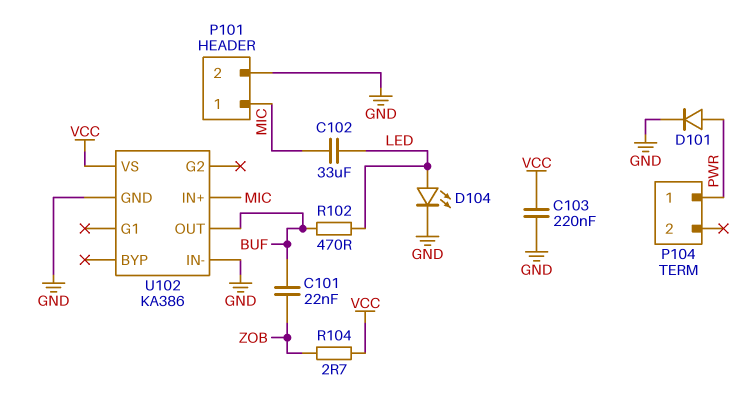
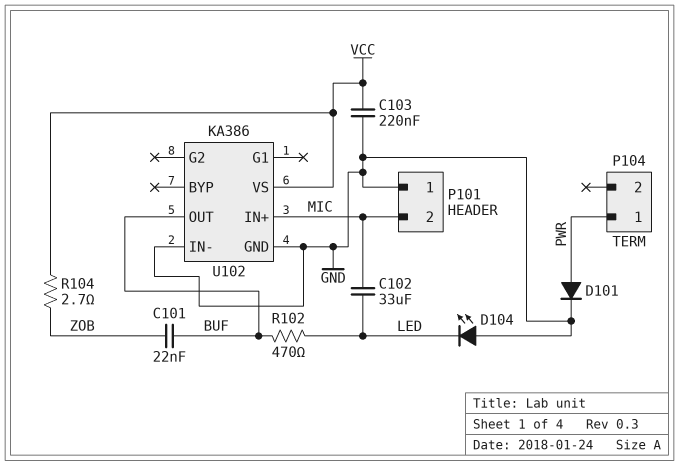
D104: LED (A LED, K GND) -> LED (A GND, K LED)
P101 pin 1: MIC -> GND
P101 pin 2: GND -> MIC

